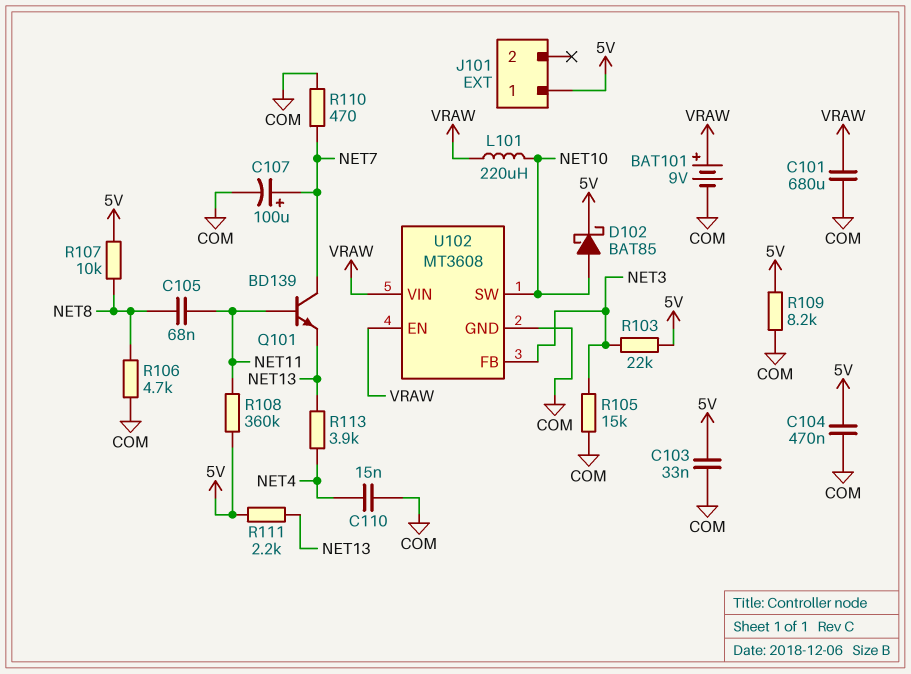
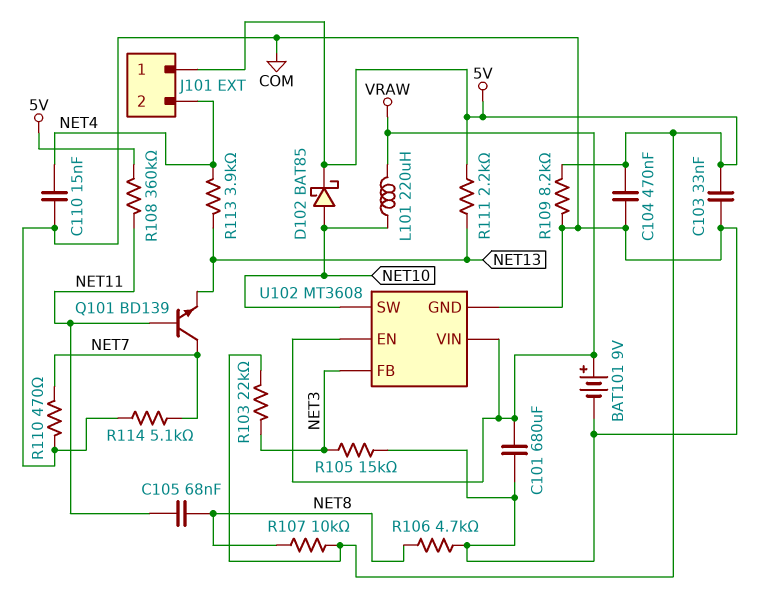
C107: 100uF (plus NET7, minus COM) -> none
J101 pin 2: none -> NET4
R114: none -> 5.1k (COM, NET7)

